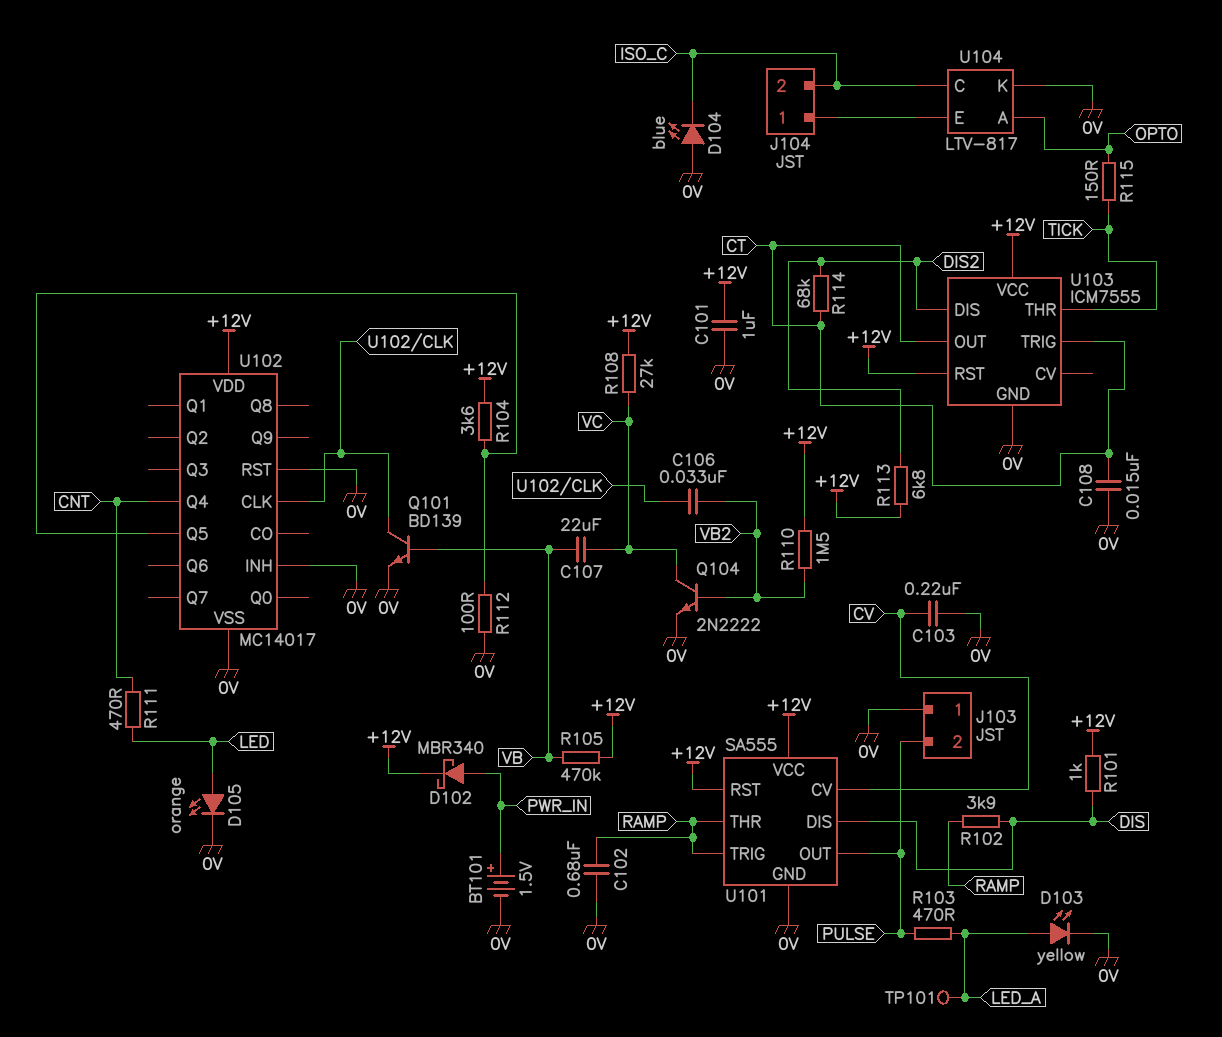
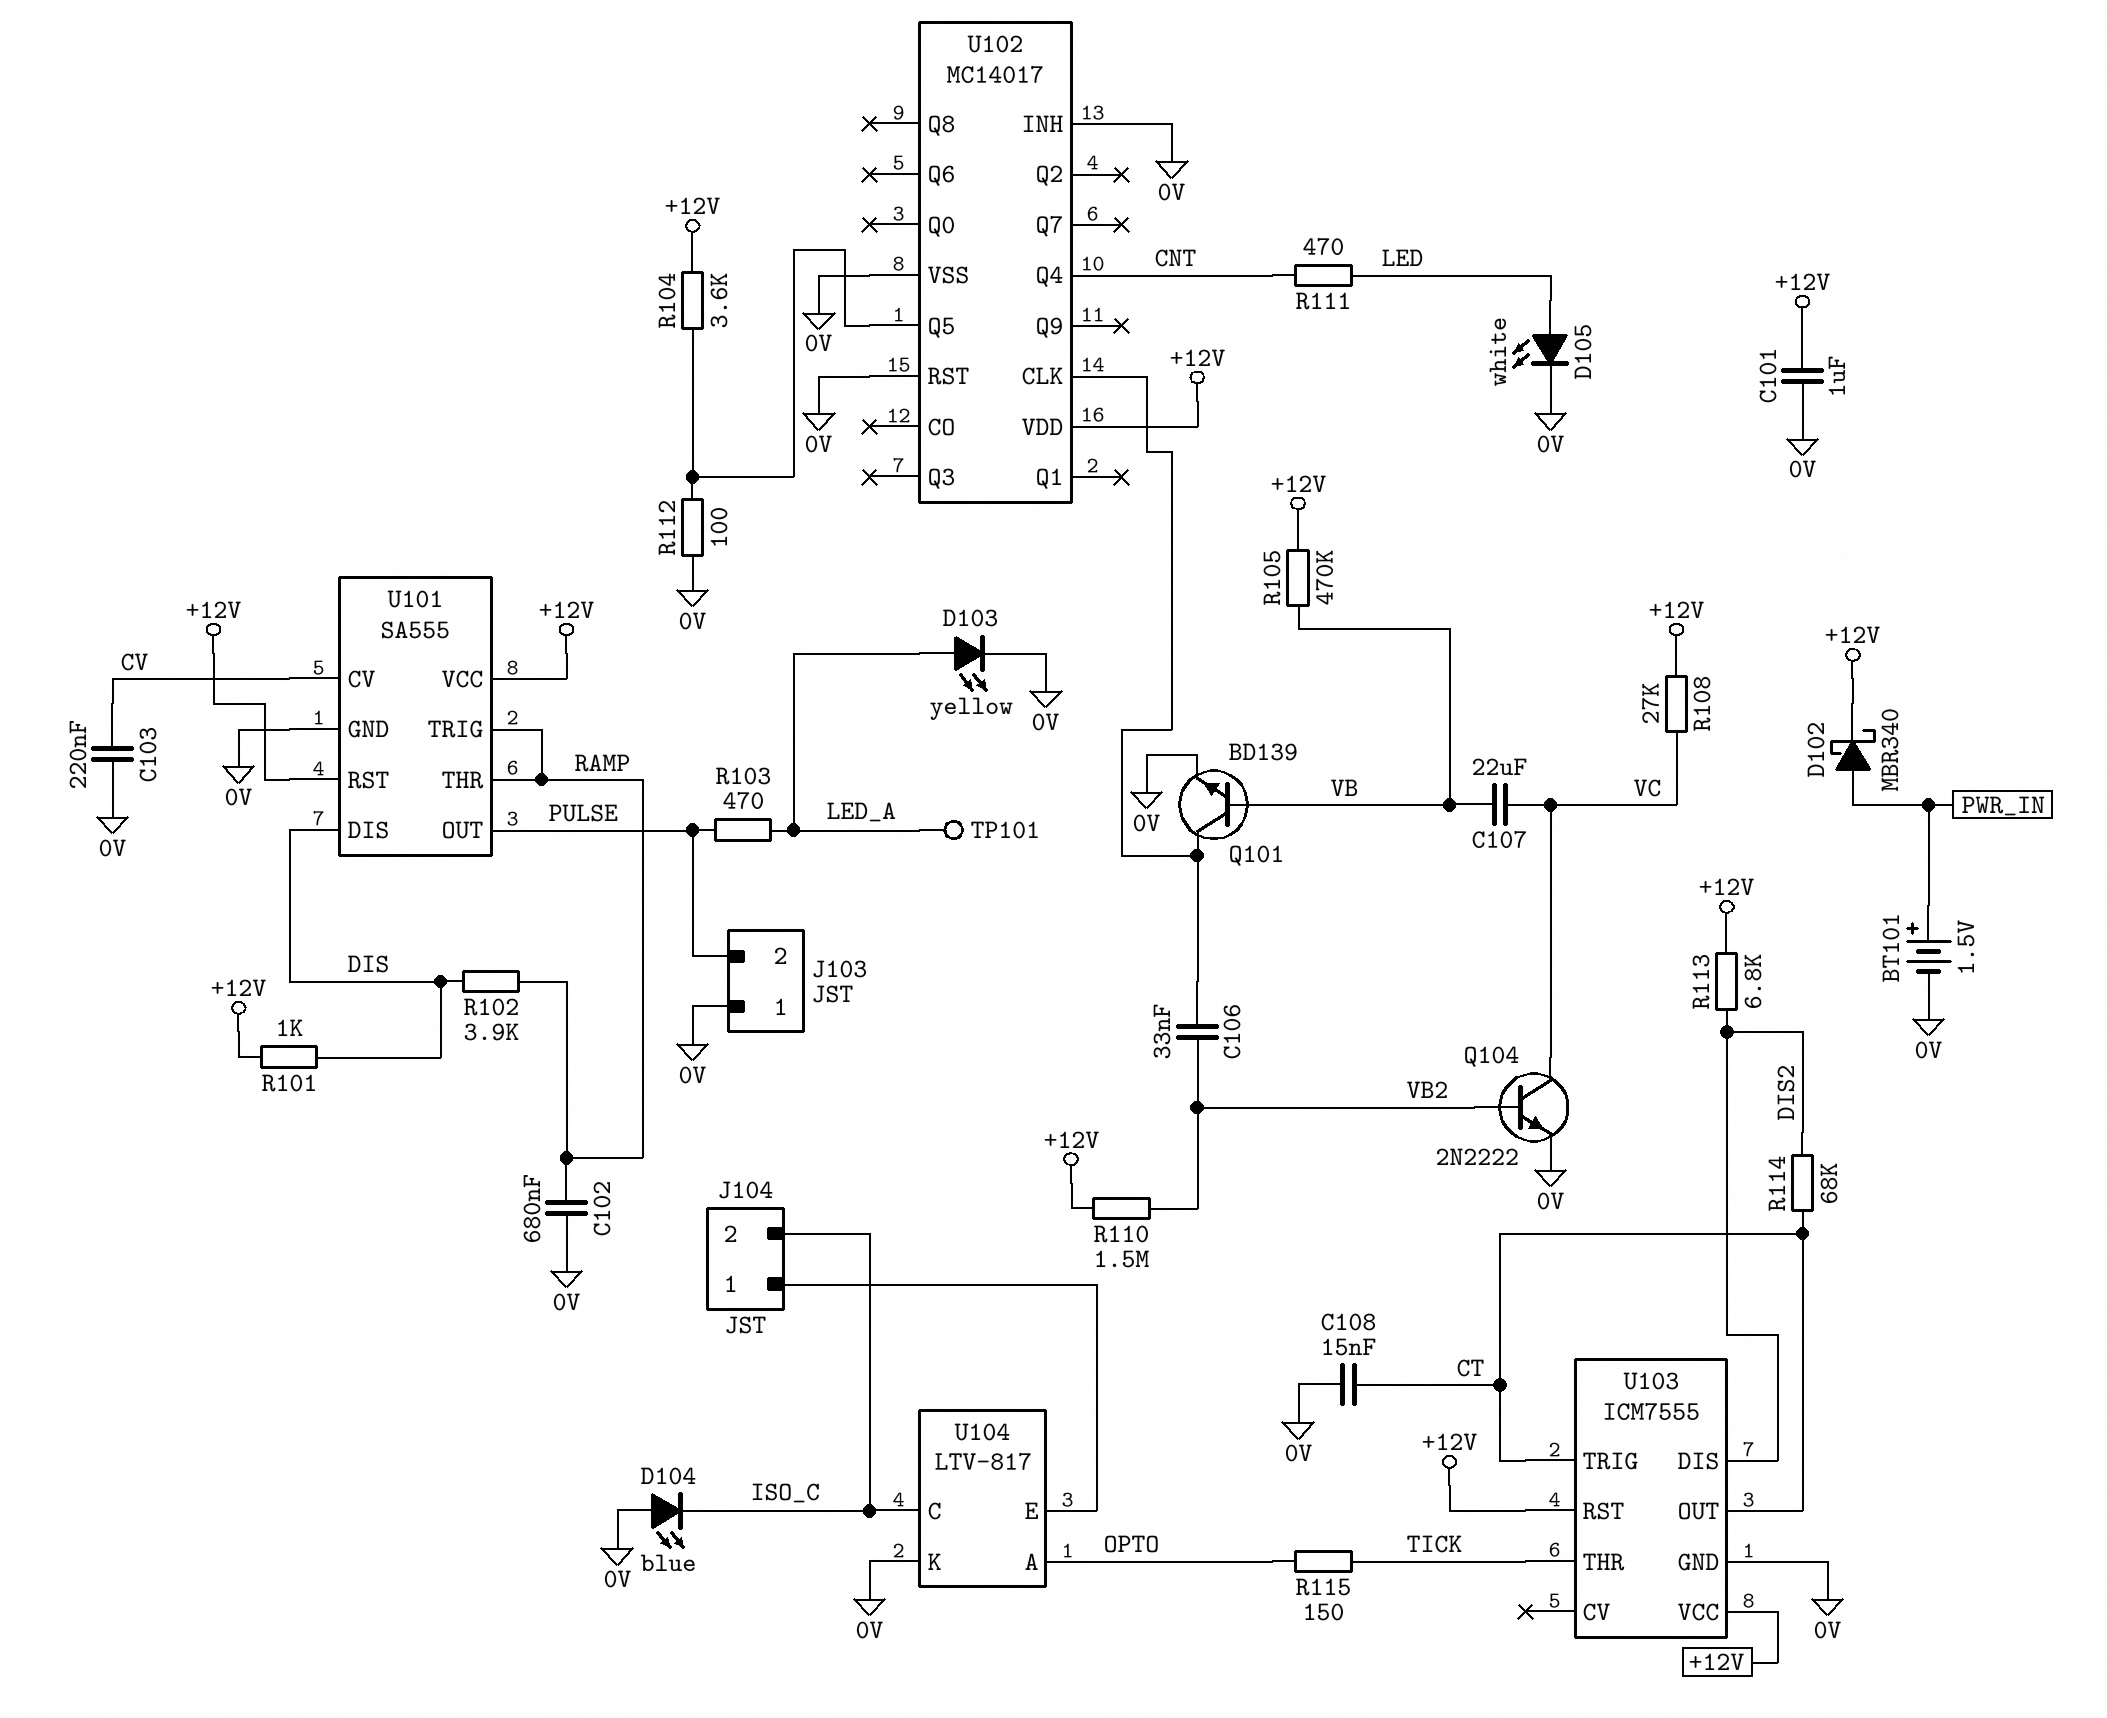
D105: LED orange (A LED, K 0V) -> LED white (A LED, K 0V)

